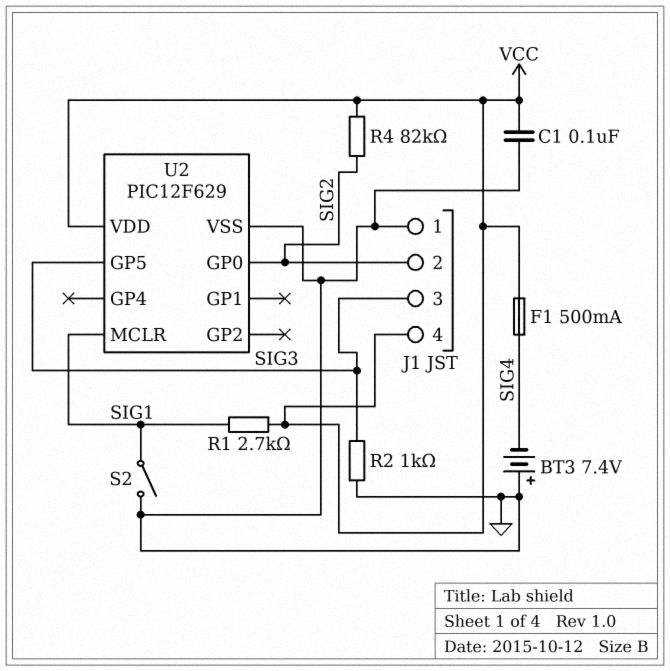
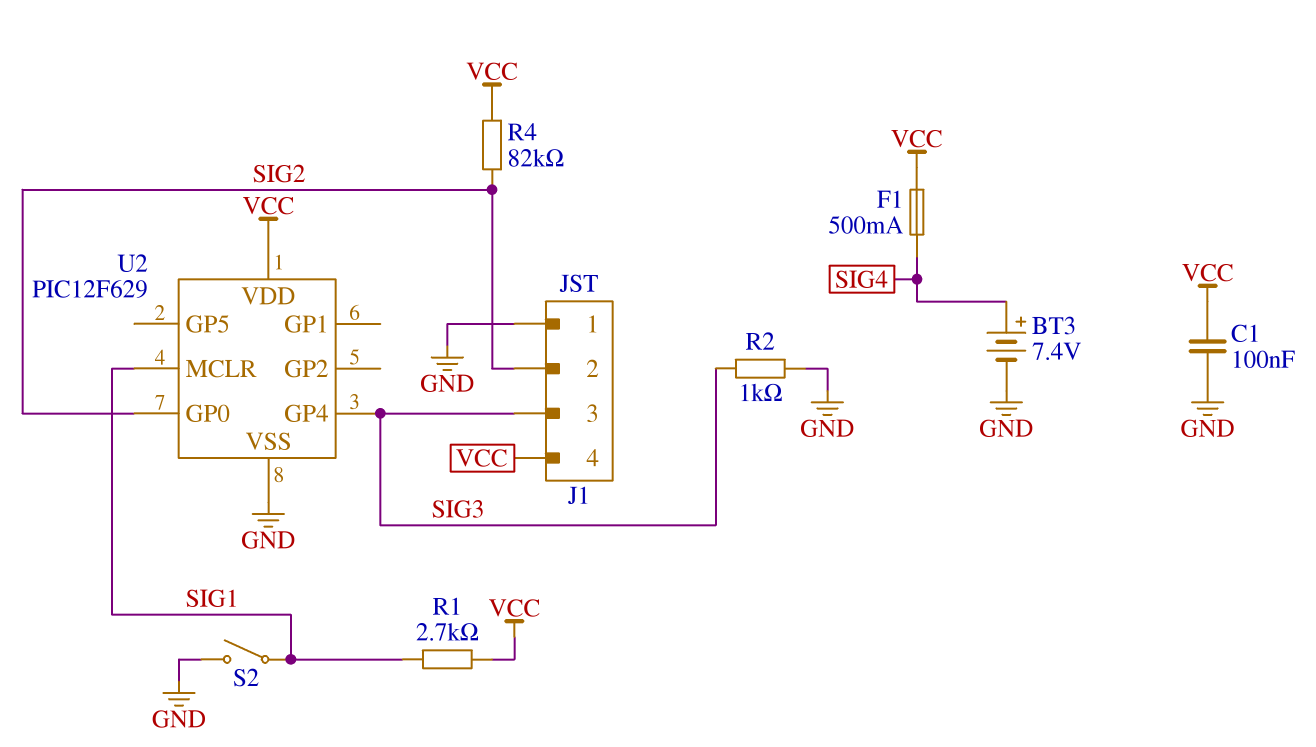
BT3: 7.4V (plus GND, minus SIG4) -> 7.4V (plus SIG4, minus GND)
U2 pin GP4: none -> SIG3
U2 pin GP5: SIG3 -> none

